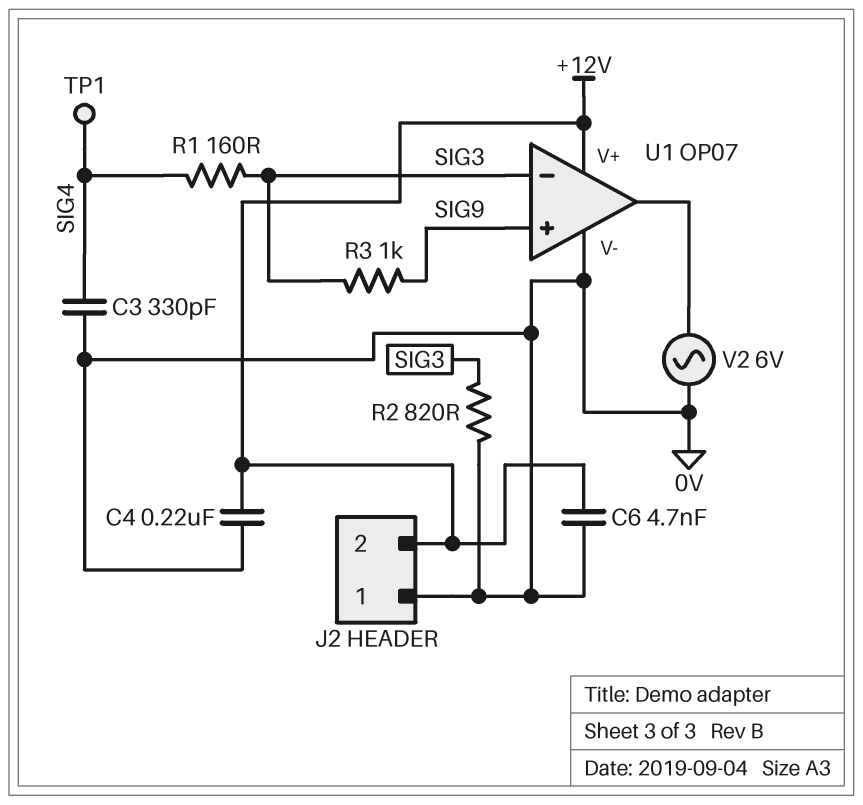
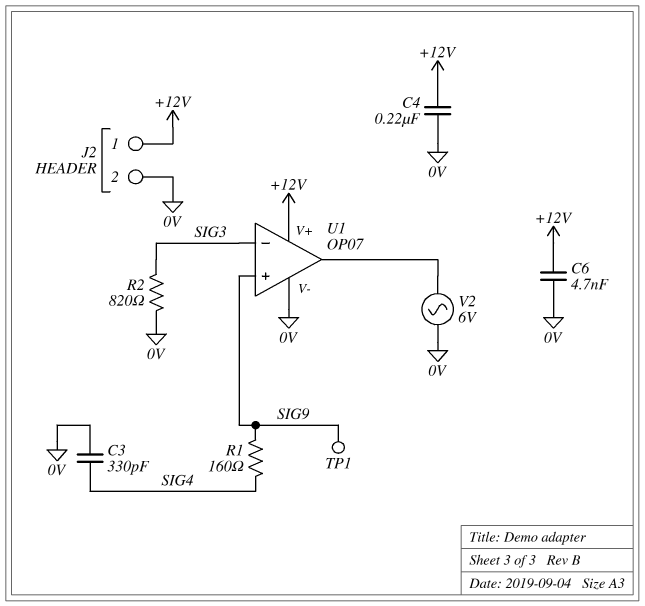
J2 pin 1: 0V -> +12V
J2 pin 2: +12V -> 0V
R1: 160 (SIG3, SIG4) -> 160 (SIG4, SIG9)
R3: 1k (SIG3, SIG9) -> none
TP1: test point (SIG4) -> test point (SIG9)

